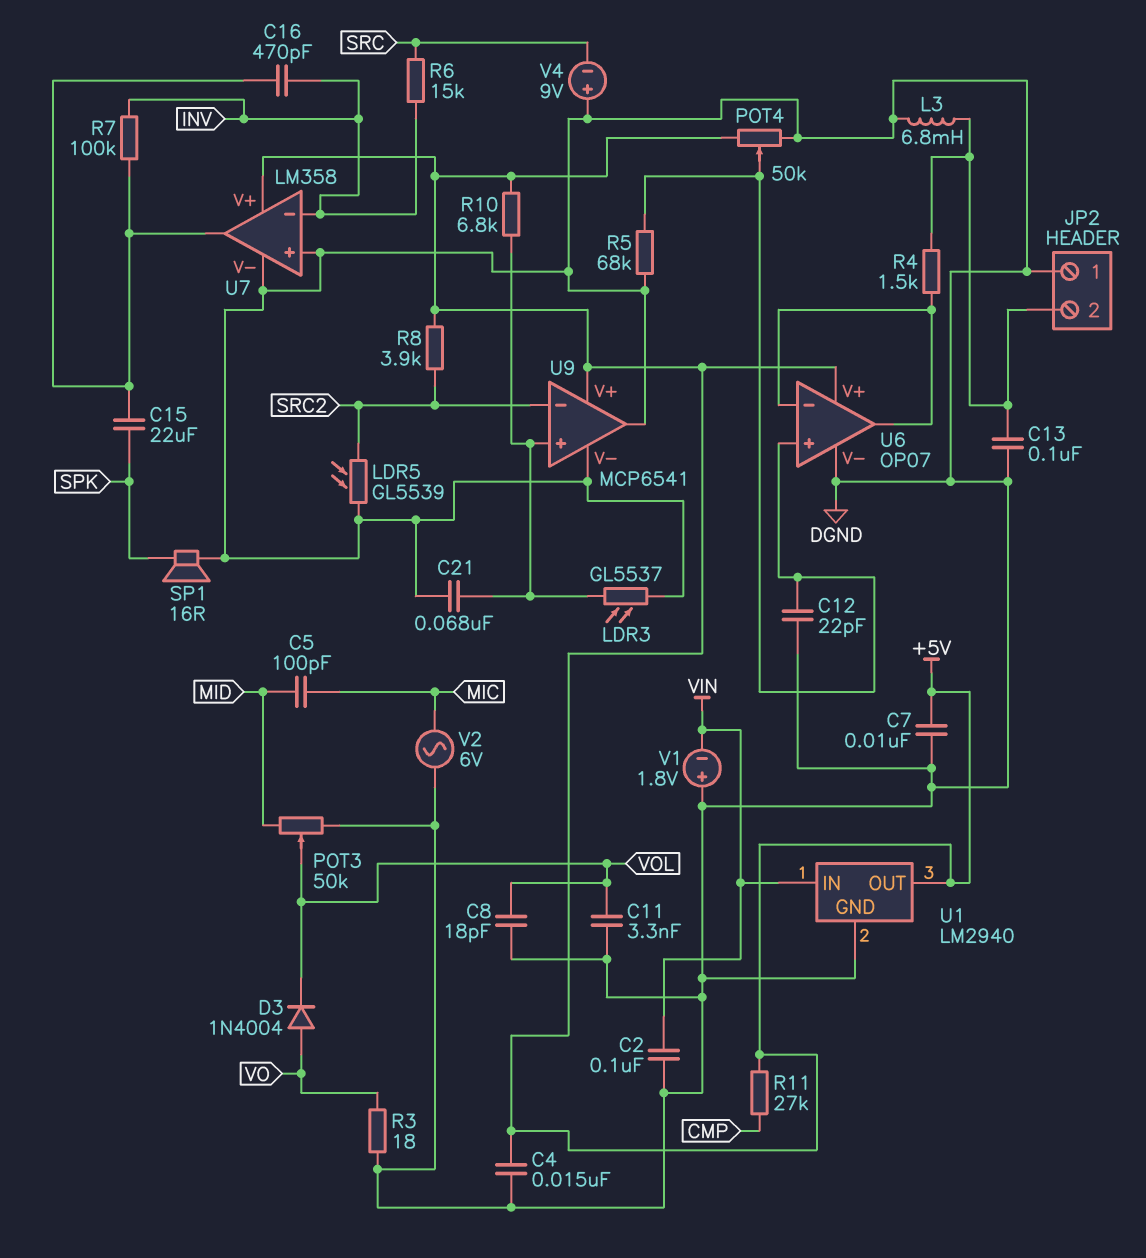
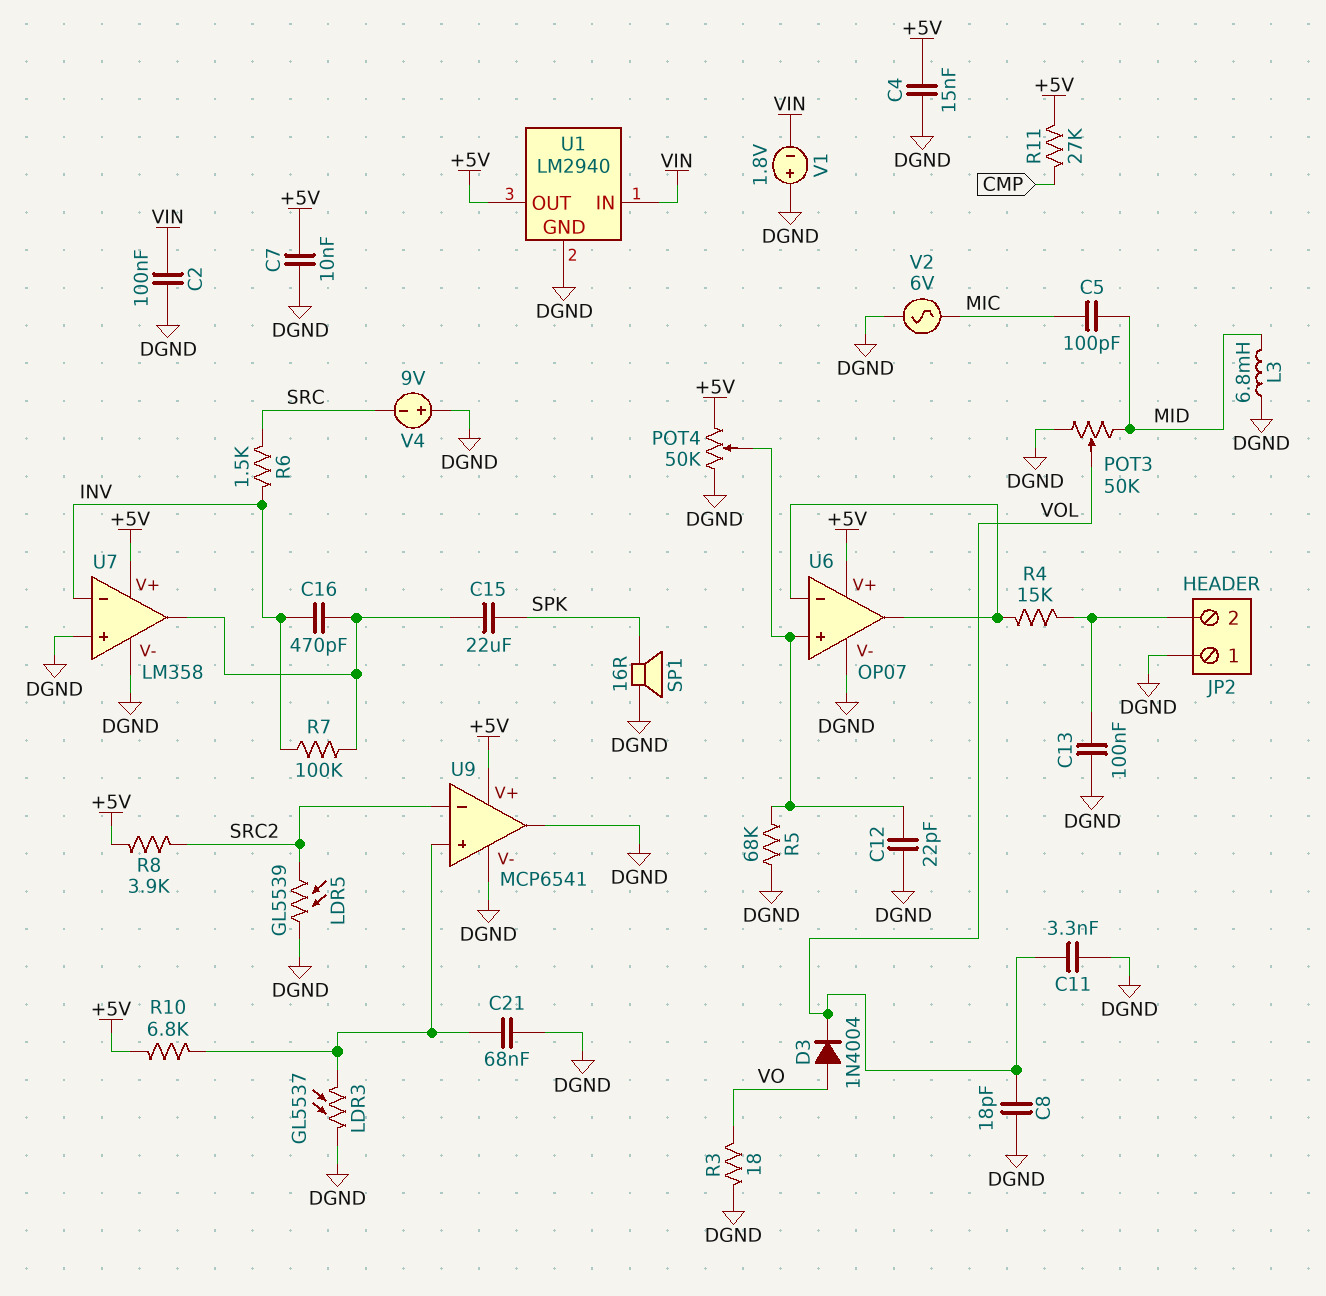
L3: 6.8mH (DGND, JP2/2) -> 6.8mH (DGND, MID)
R4: 1.5k (JP2/2, U6/in-) -> 15k (JP2/2, U6/in-)
R6: 15k (INV, SRC) -> 1.5k (INV, SRC)

